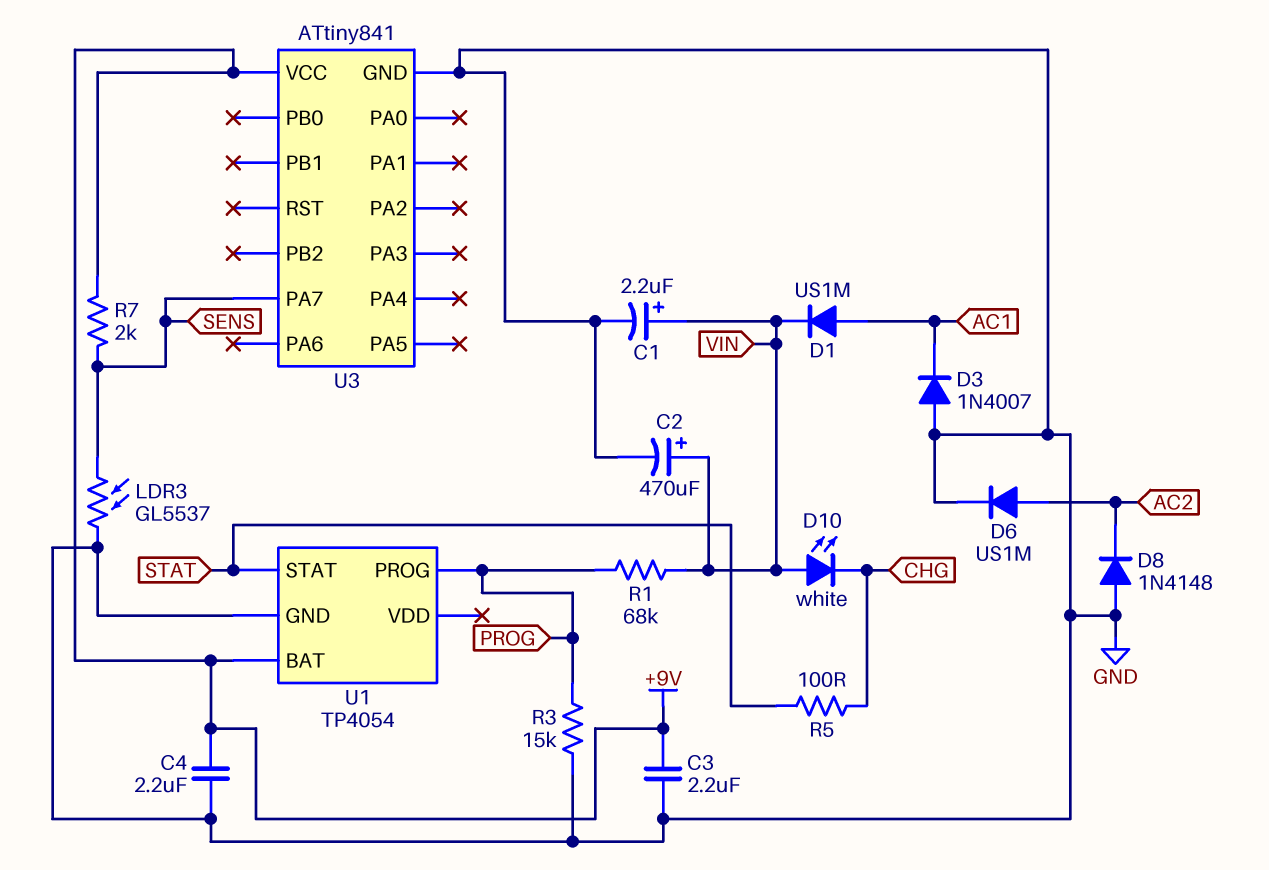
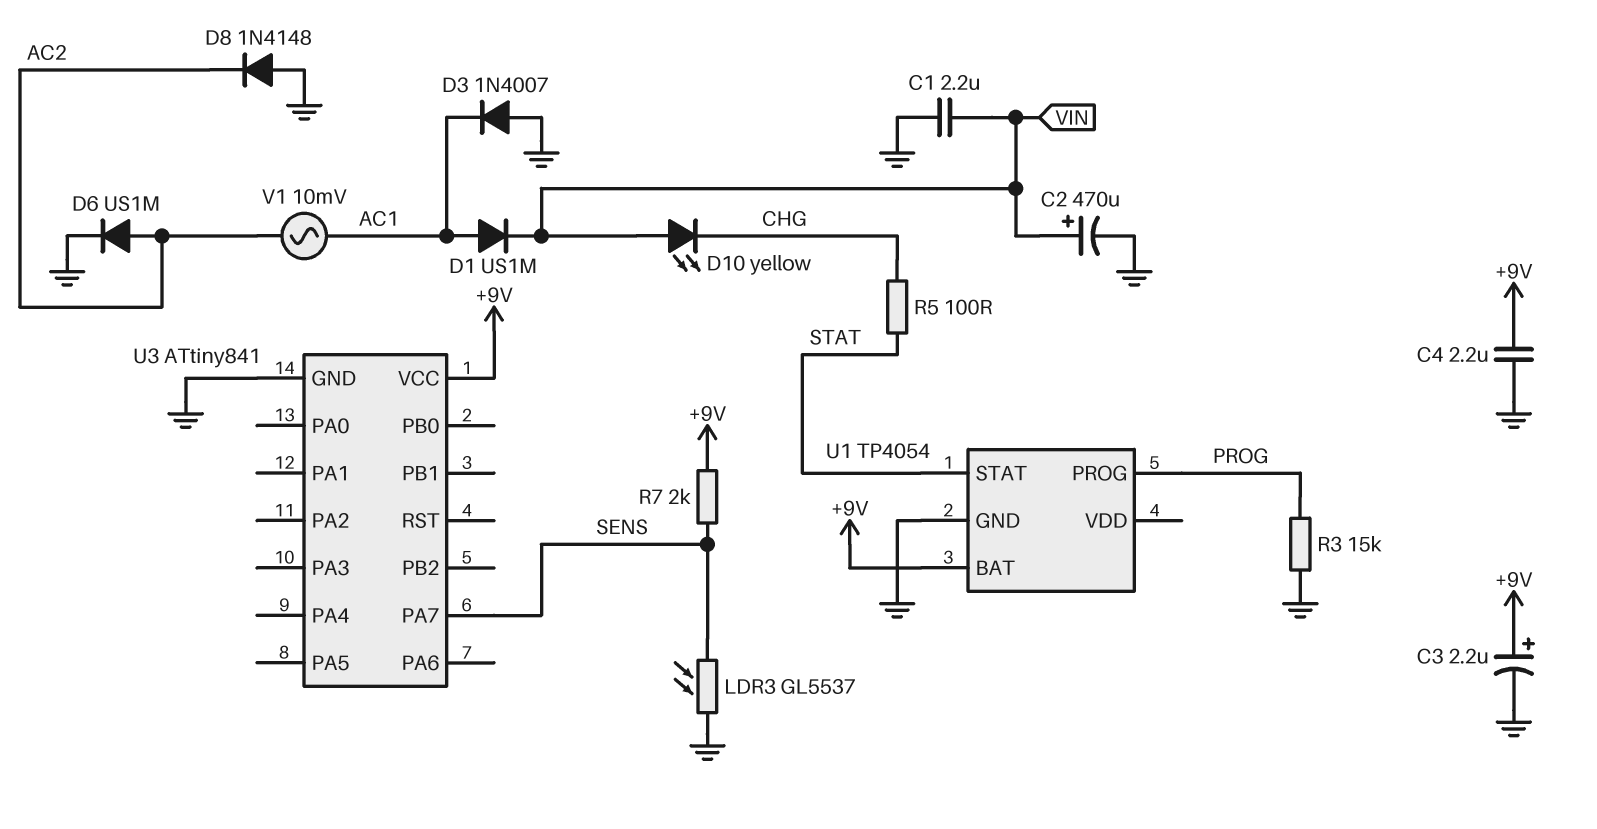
C1: 2.2uF (plus VIN, minus GND) -> 2.2uF (GND, VIN)
C3: 2.2uF (+9V, GND) -> 2.2uF (plus +9V, minus GND)
D10: LED white (A VIN, K CHG) -> LED yellow (A VIN, K CHG)
R1: 68k (PROG, VIN) -> none
V1: none -> AC 10mV (AC1, AC2)

